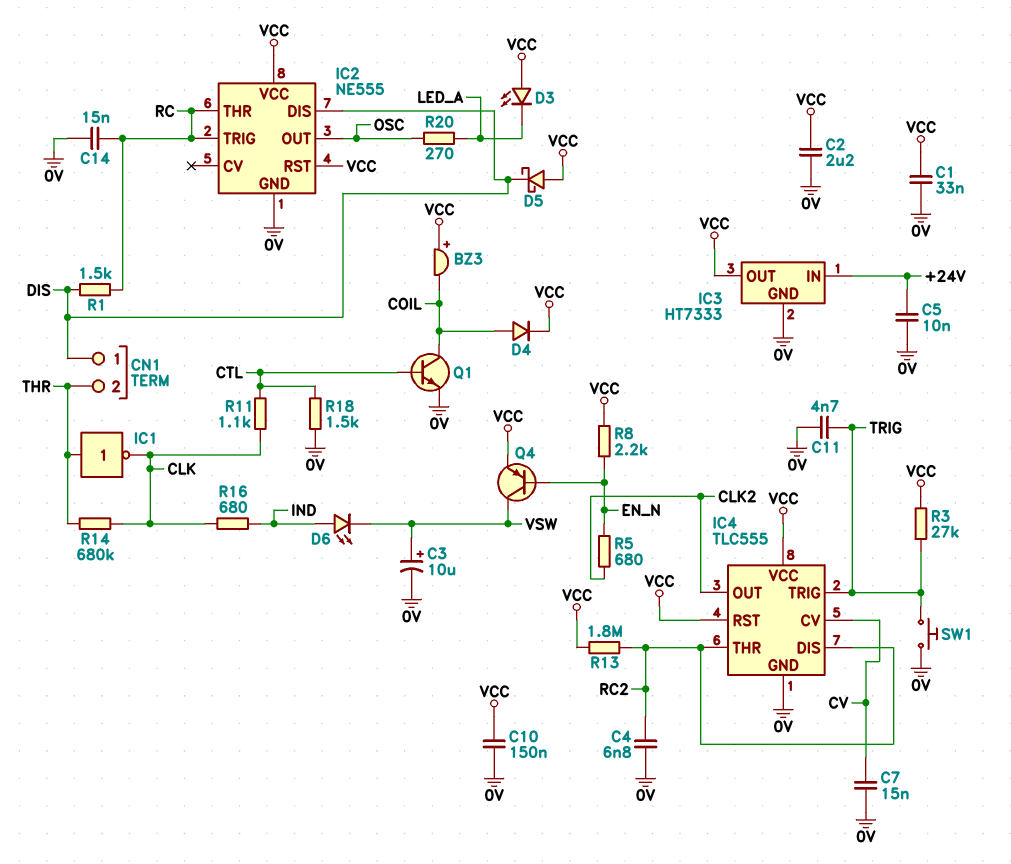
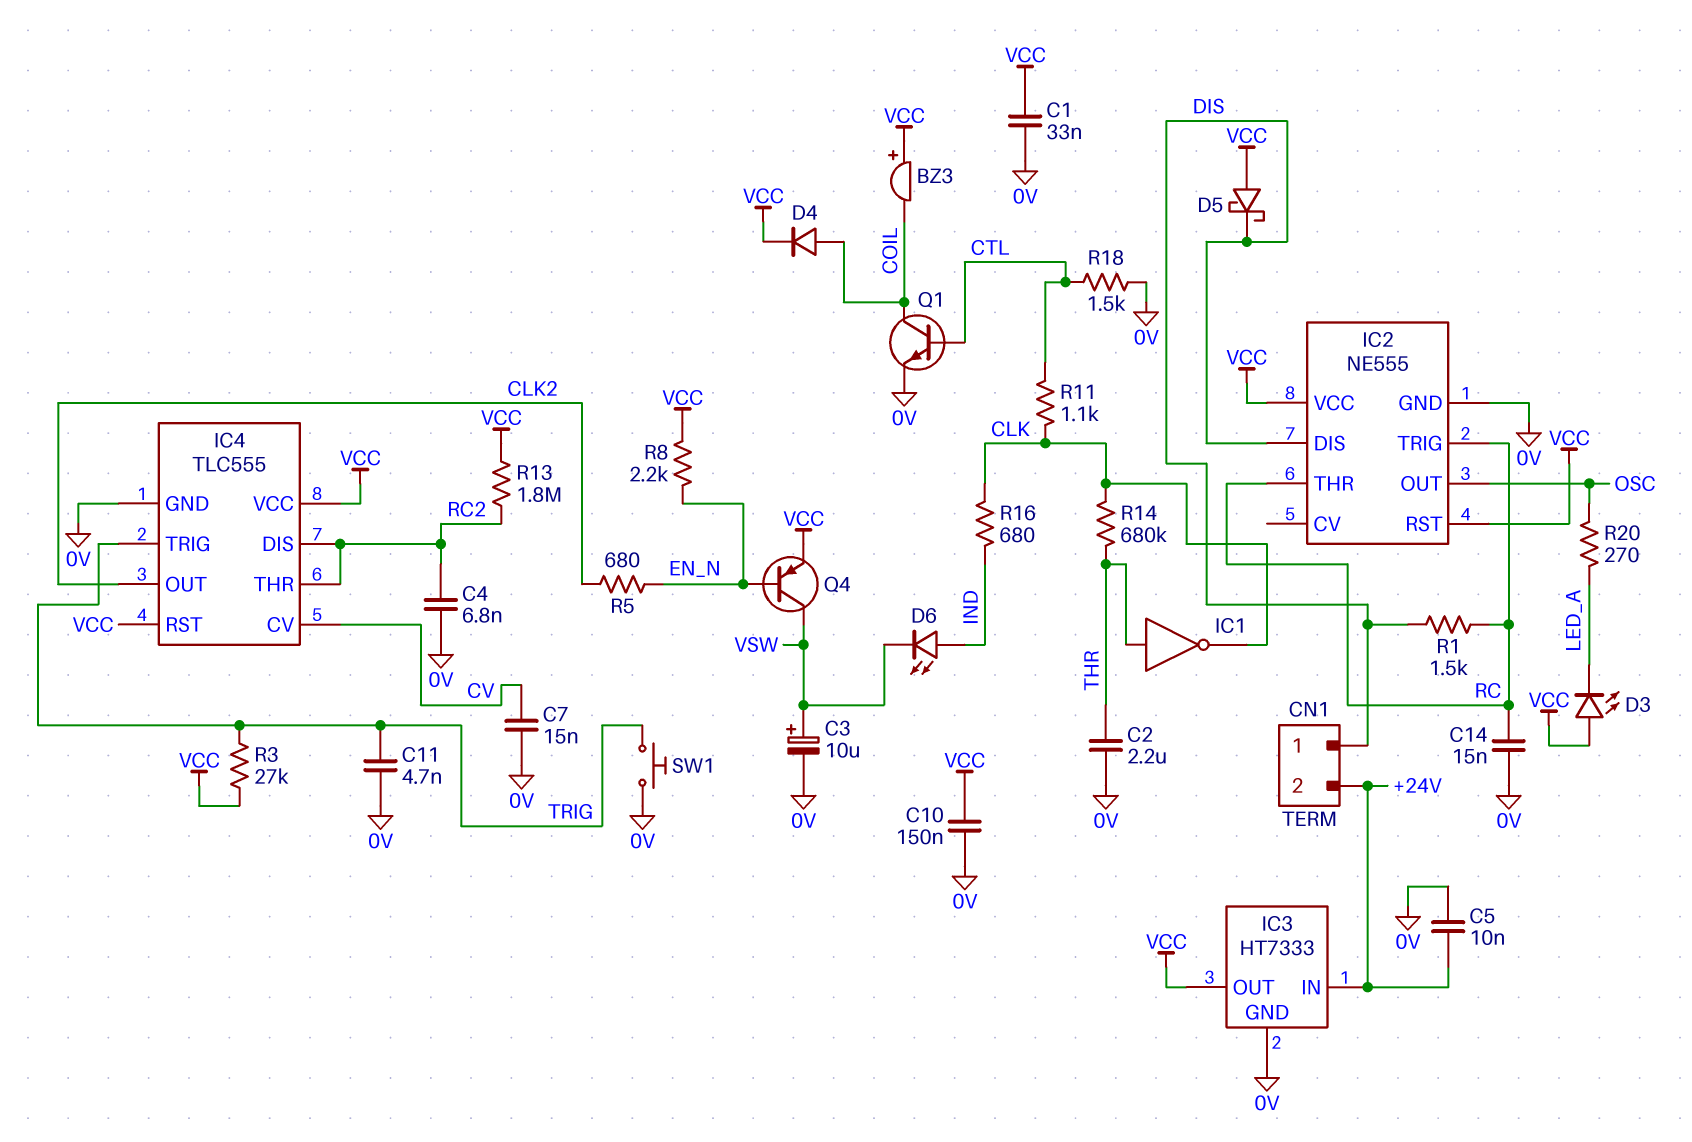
C2: 2.2uF (0V, VCC) -> 2.2uF (0V, THR)
CN1 pin 2: THR -> +24V

